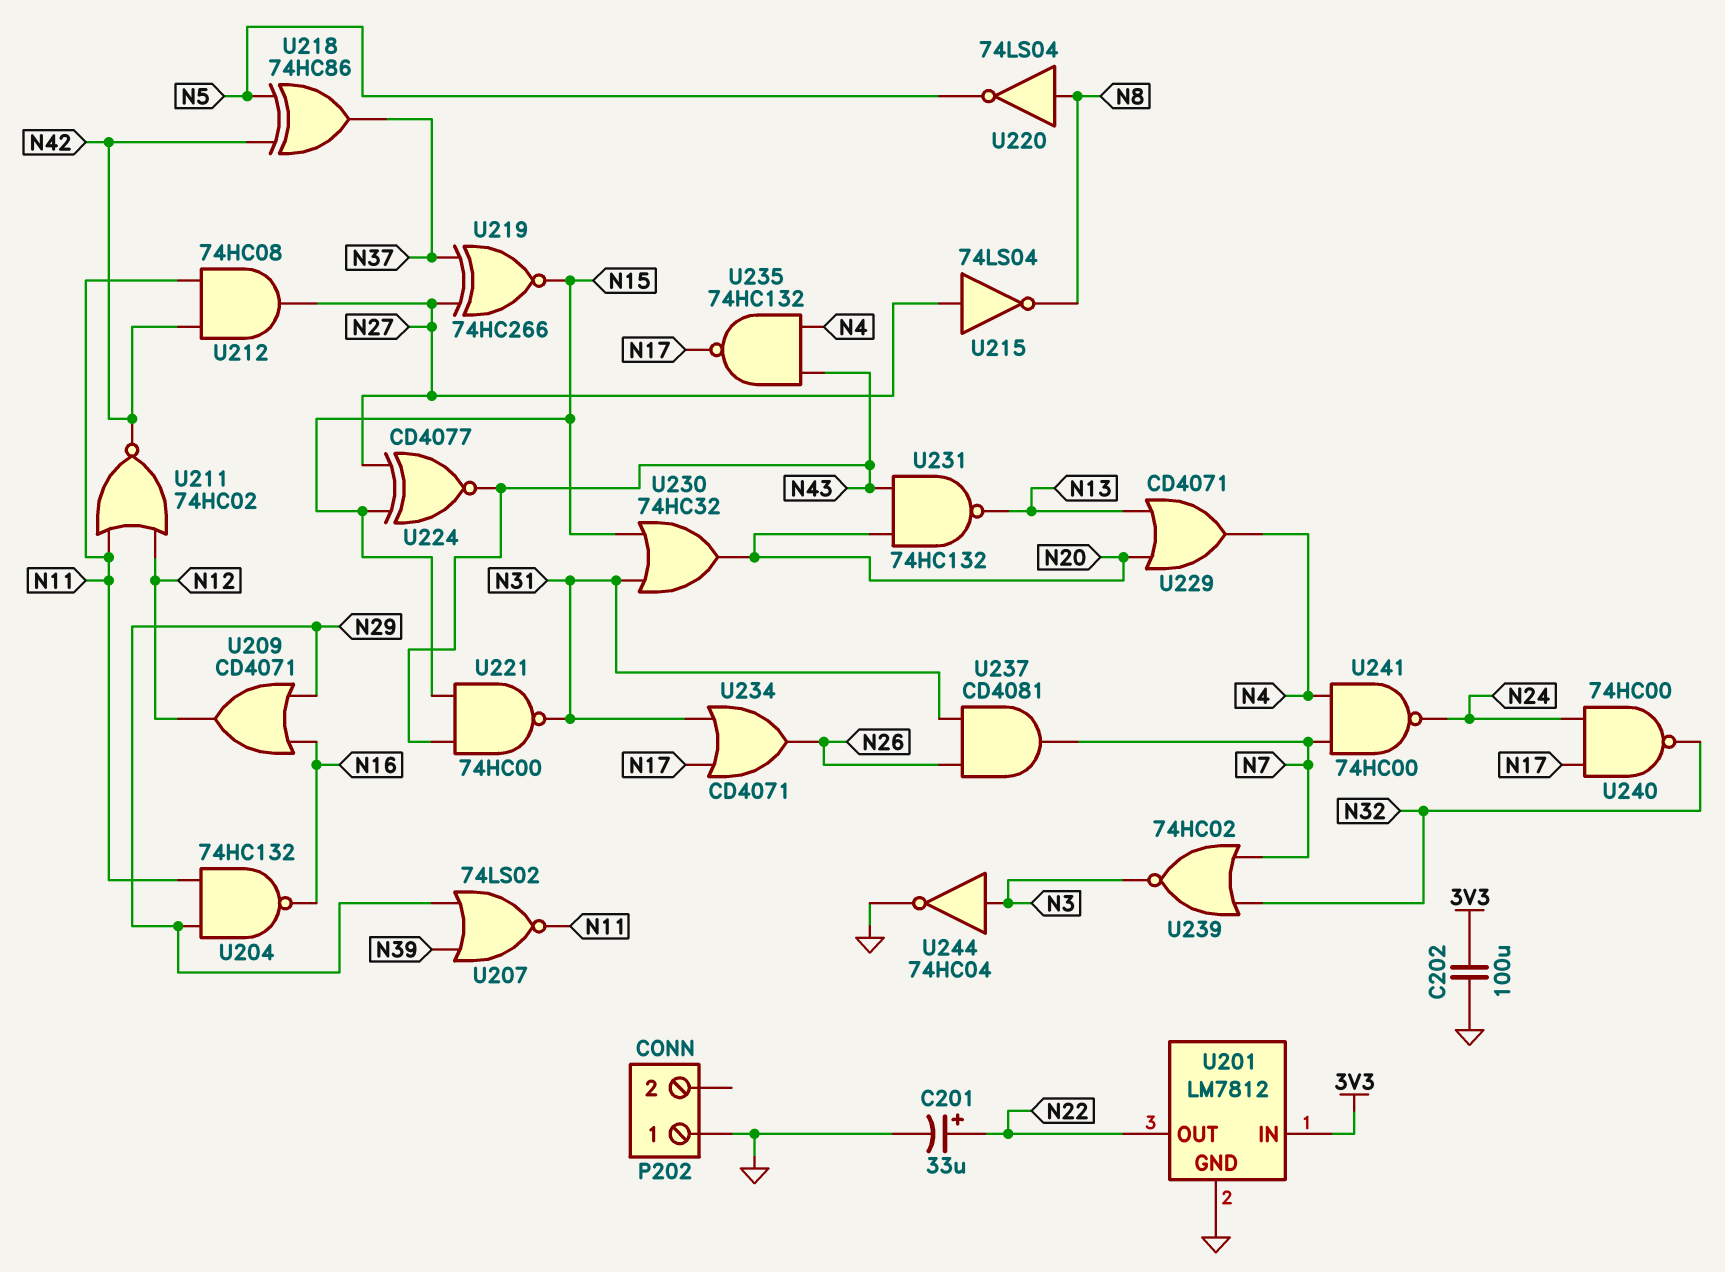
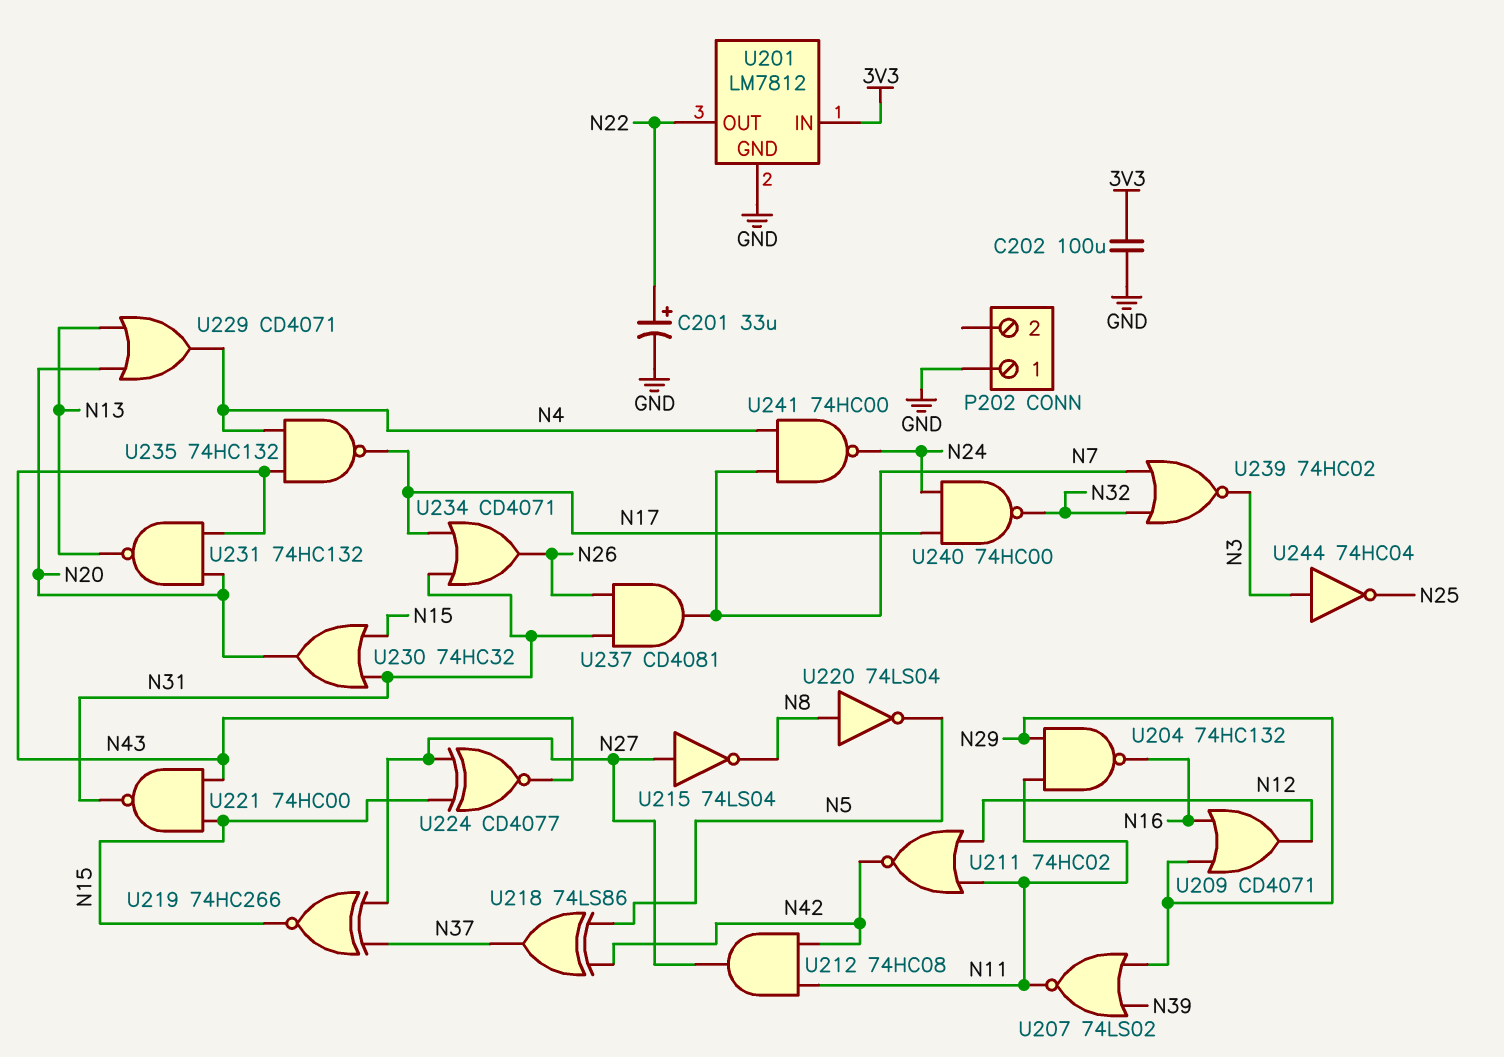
U218: XOR 74HC86 (in N5, in N42, out N37) -> XOR 74LS86 (in N5, in N42, out N37)
U244: NOT 74HC04 (in N3, out GND) -> NOT 74HC04 (in N3, out N25)

